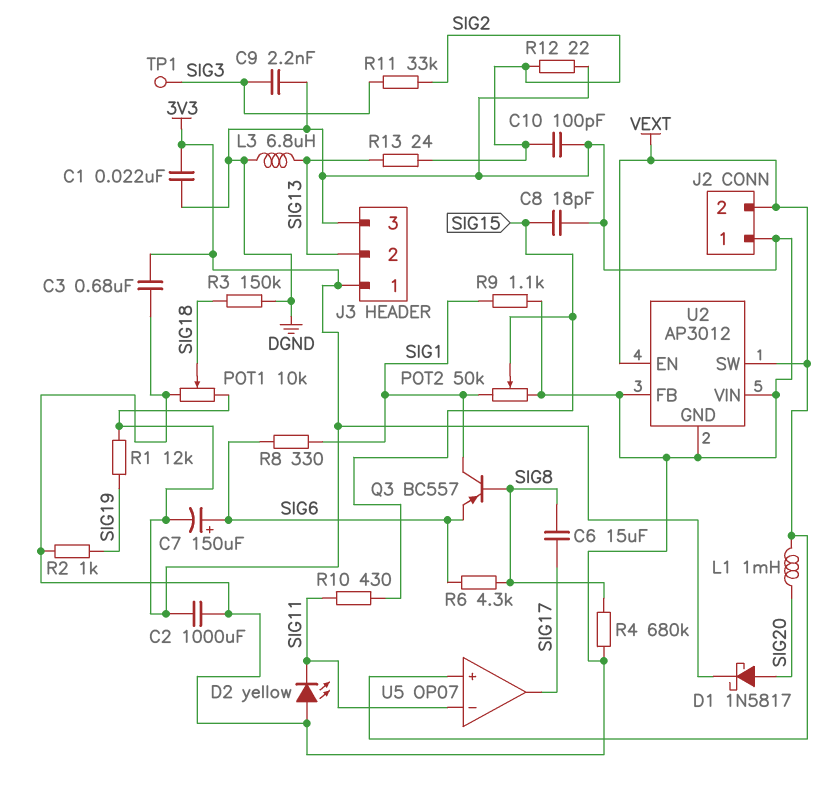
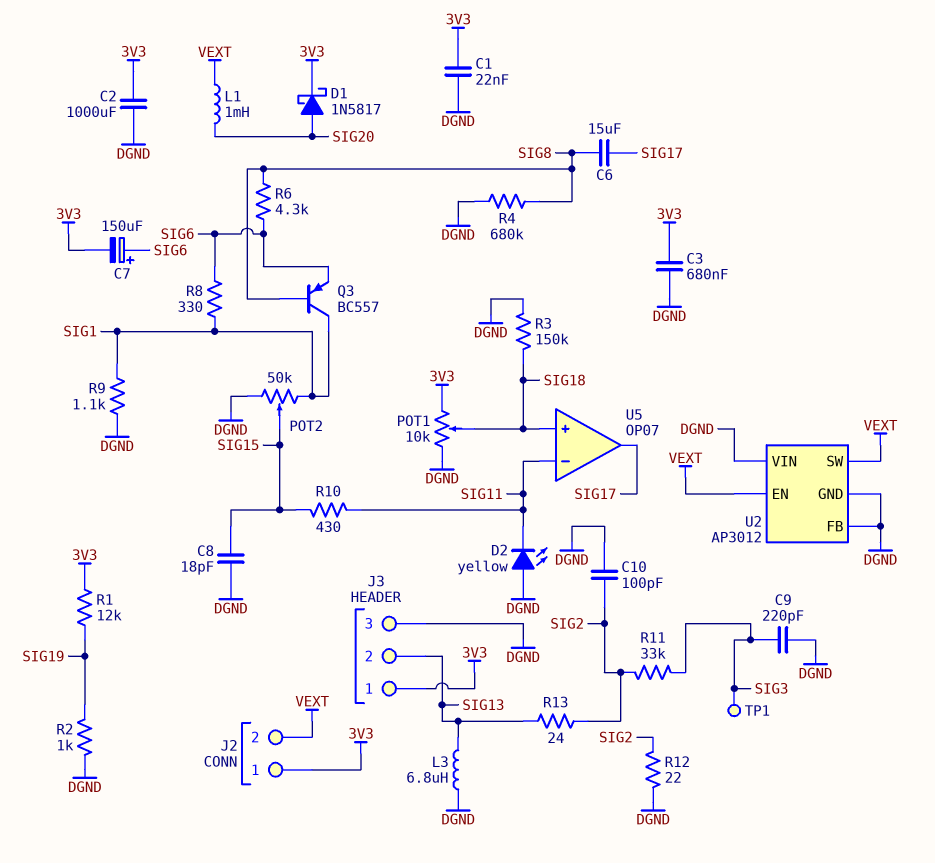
C9: 2.2nF (DGND, SIG3) -> 220pF (DGND, SIG3)
J2 pin 1: DGND -> 3V3
U5 pin in+: VEXT -> SIG18

